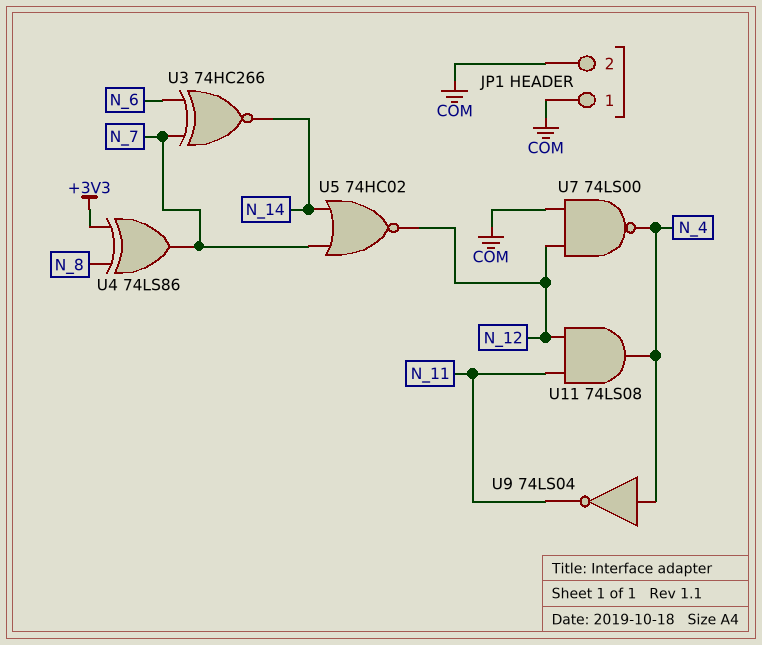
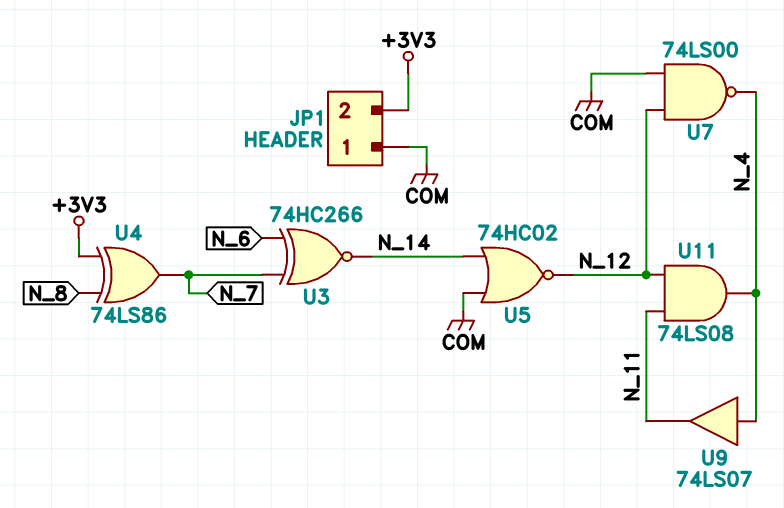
JP1 pin 2: COM -> +3V3
U5: NOR 74HC02 (in N_7, in N_14, out N_12) -> NOR 74HC02 (in COM, in N_14, out N_12)
U9: NOT 74LS04 (in N_4, out N_11) -> buffer 74LS07 (in N_4, out N_11)

